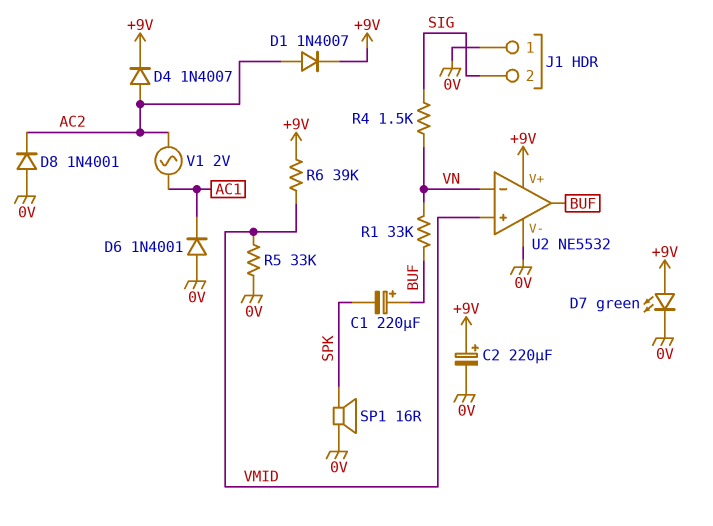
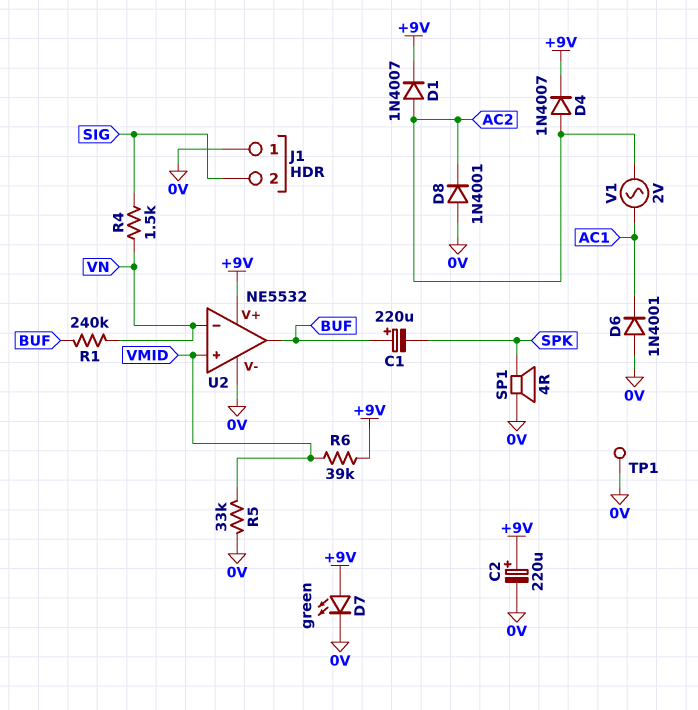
R1: 33k (BUF, VN) -> 240k (BUF, VN)
SP1: speaker 16R (0V, SPK) -> speaker 4R (0V, SPK)
TP1: none -> test point (0V)

